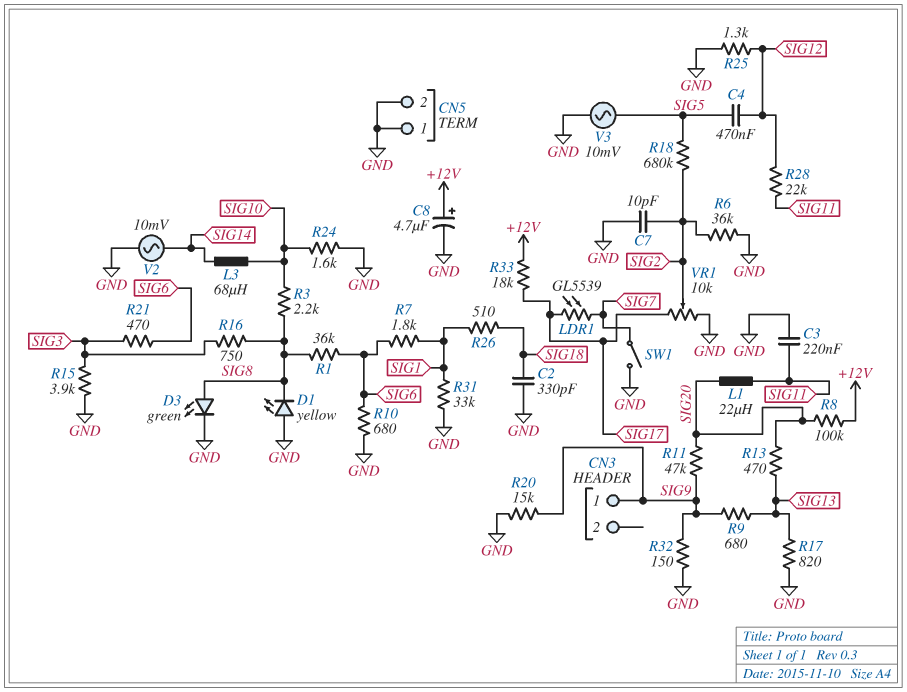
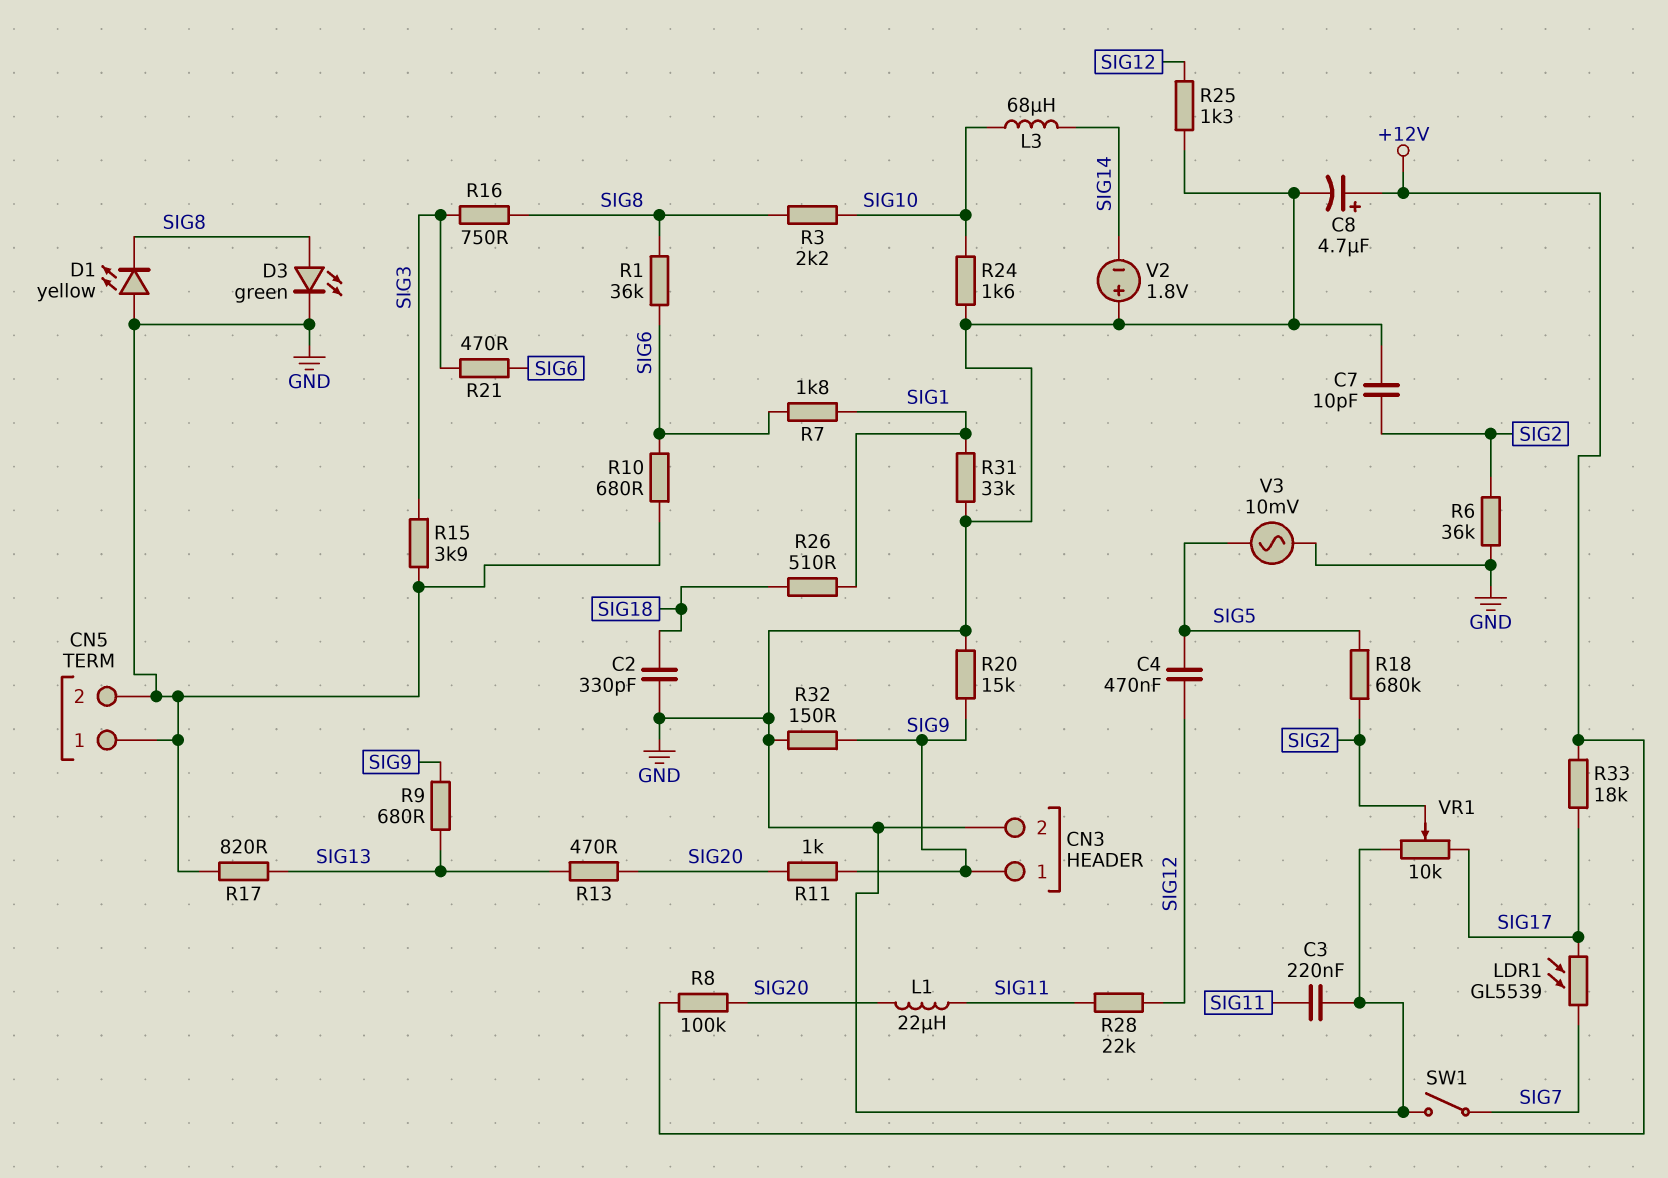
CN3 pin 2: none -> GND
R11: 47k (SIG9, SIG20) -> 1k (SIG9, SIG20)
V2: AC 10mV (GND, SIG14) -> 1.8V (plus GND, minus SIG14)

